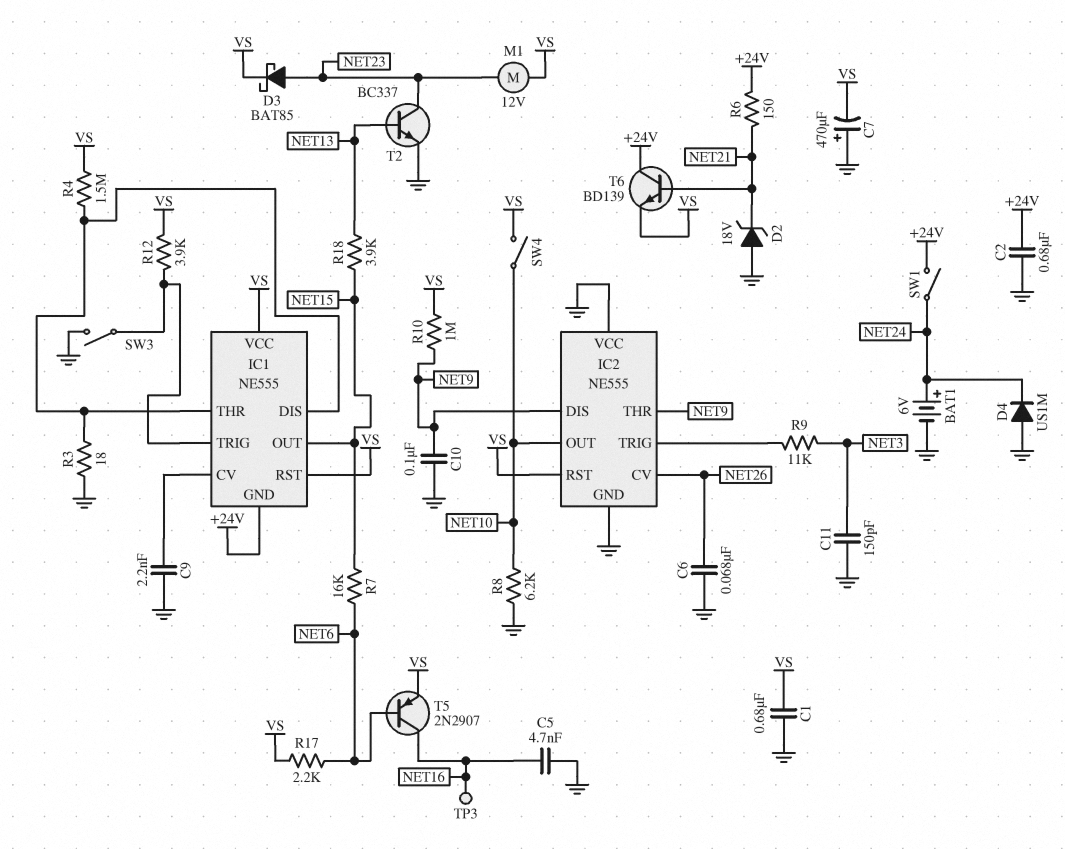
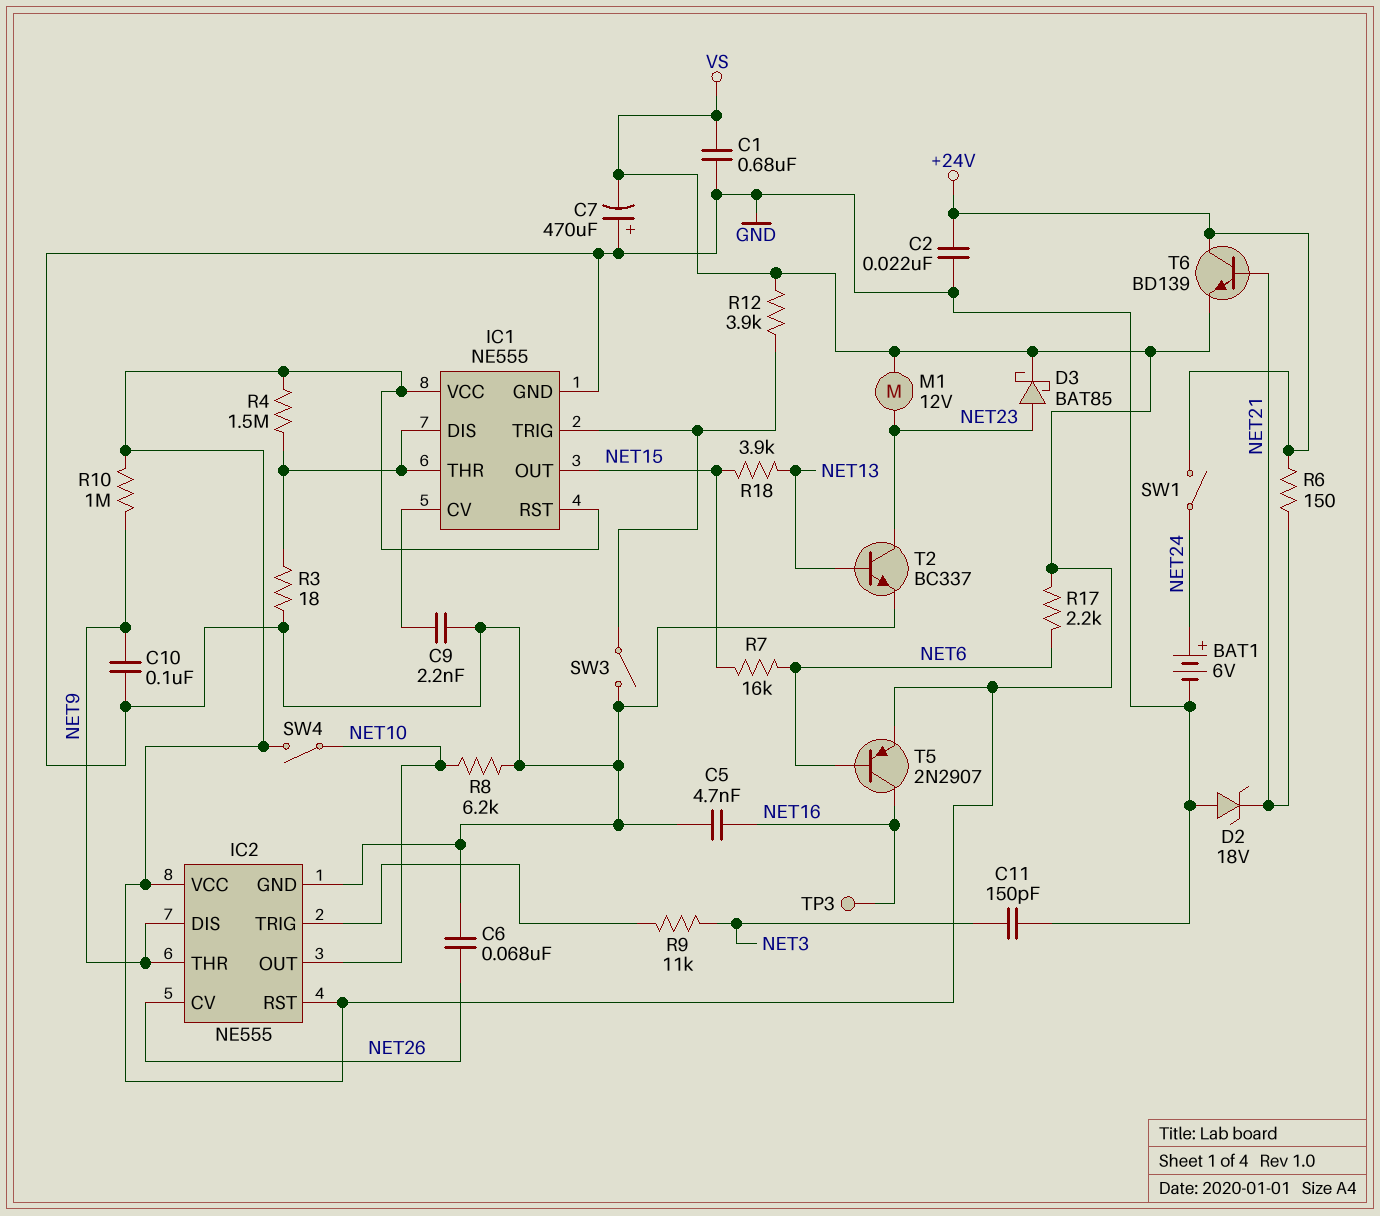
C2: 680nF (+24V, GND) -> 22nF (+24V, GND)
D4: diode US1M (A GND, K NET24) -> none
IC1 pin GND: +24V -> GND
IC2 pin VCC: GND -> VS

